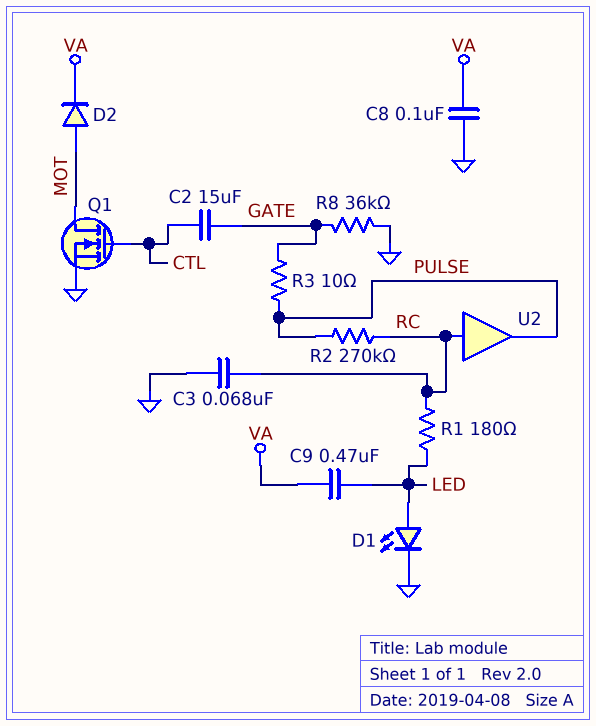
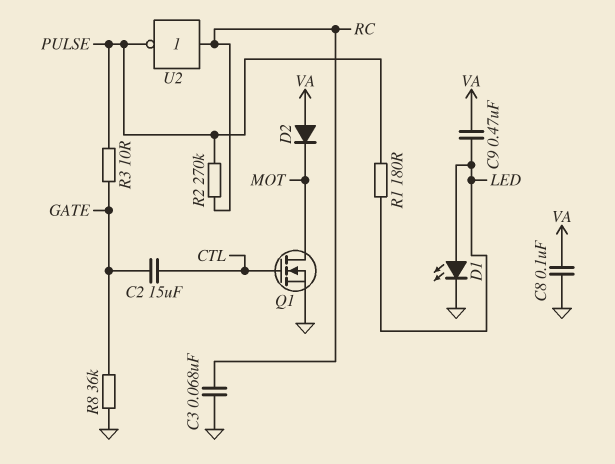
D2: diode (A MOT, K VA) -> diode (A VA, K MOT)
R1: 180 (LED, RC) -> 180 (LED, PULSE)
U2: buffer (in RC, out PULSE) -> NOT (in RC, out PULSE)

